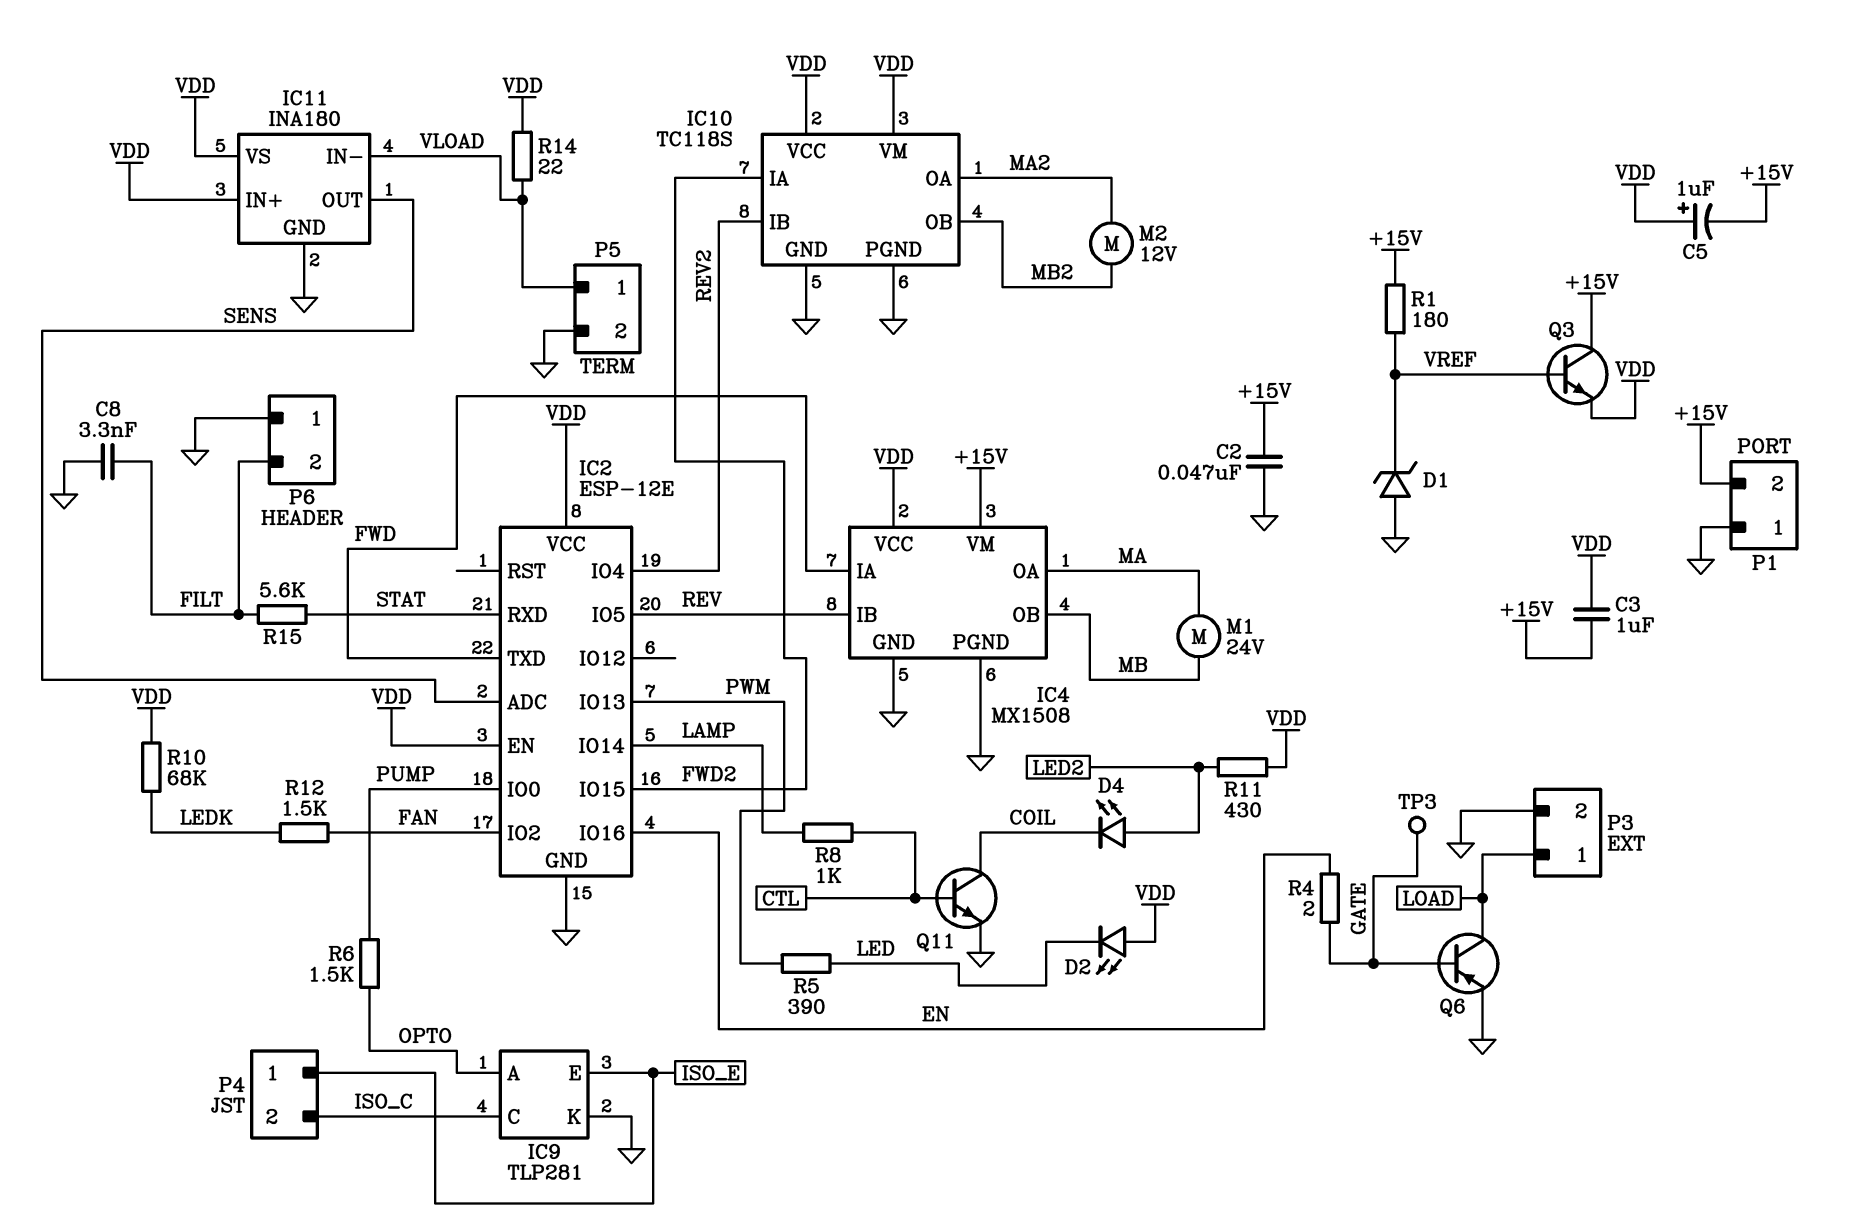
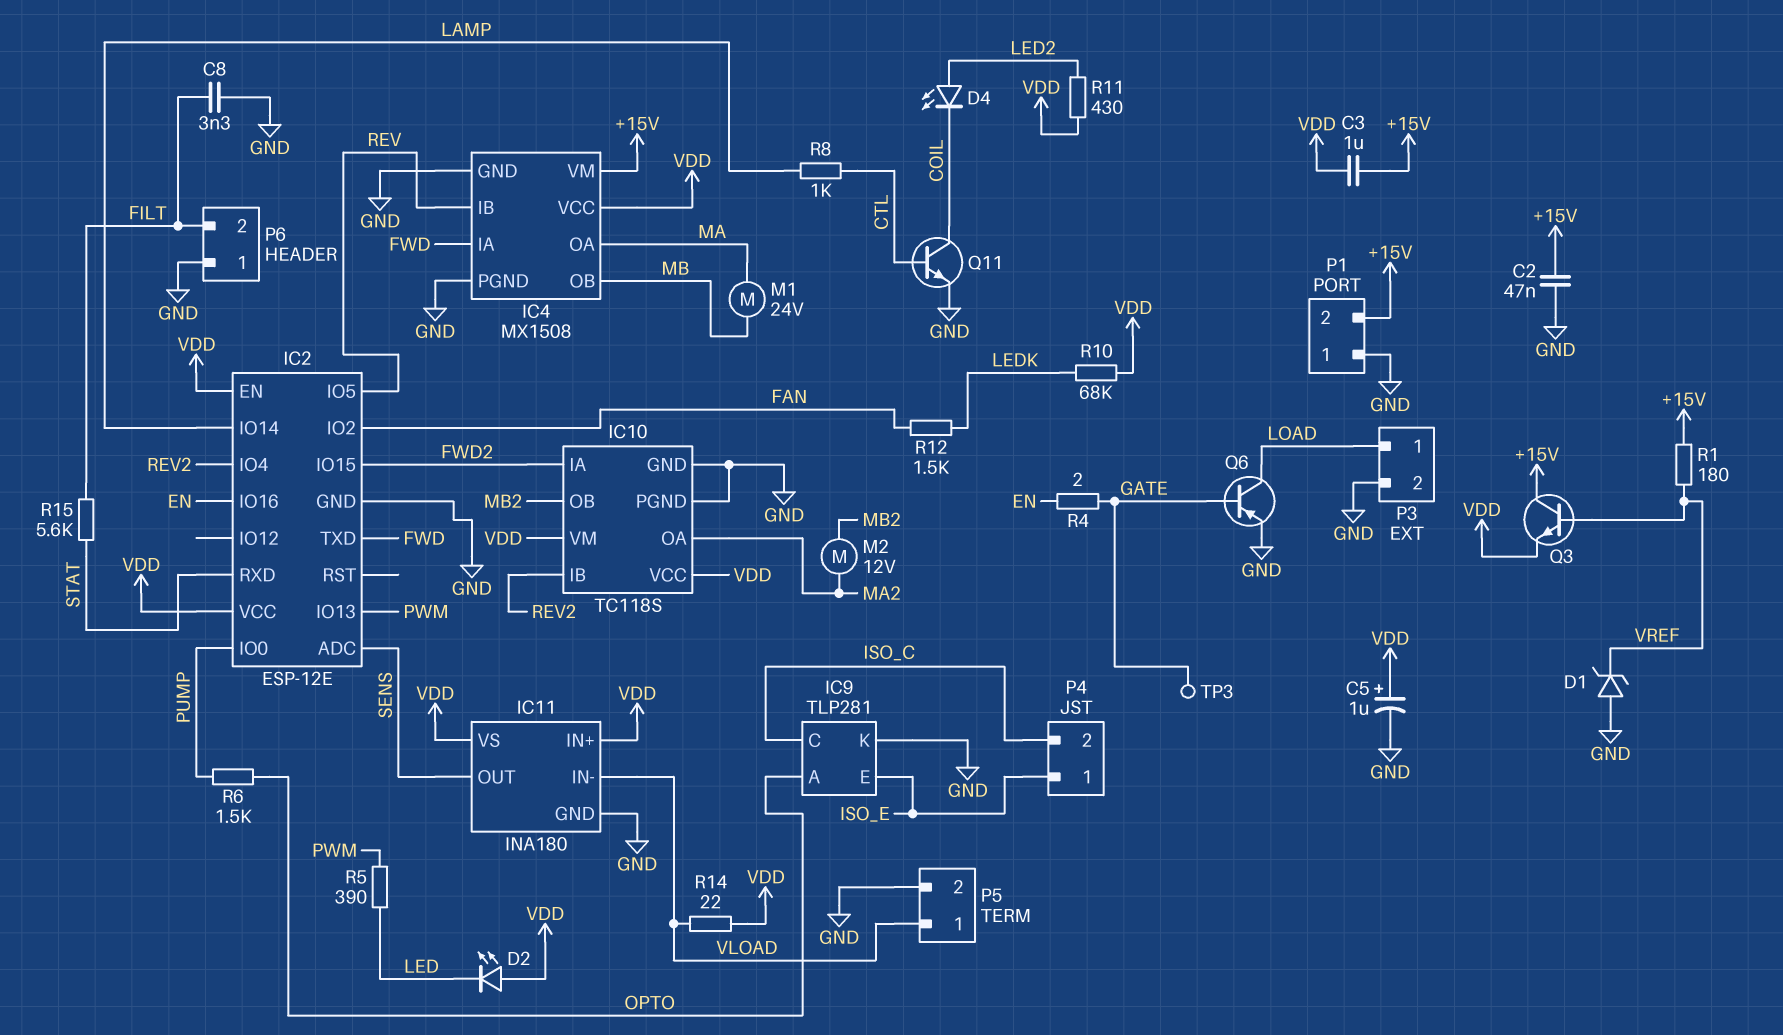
C5: 1uF (plus VDD, minus +15V) -> 1uF (plus VDD, minus GND)

